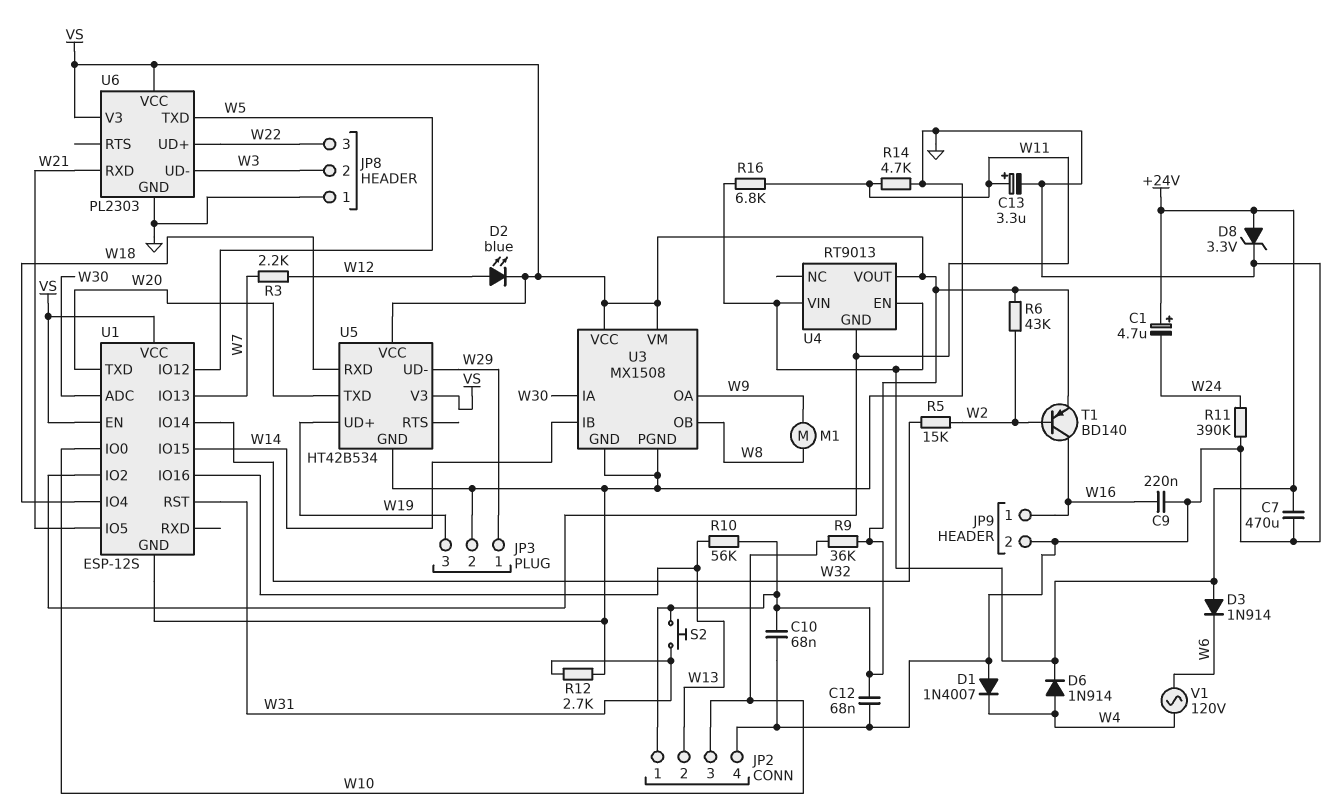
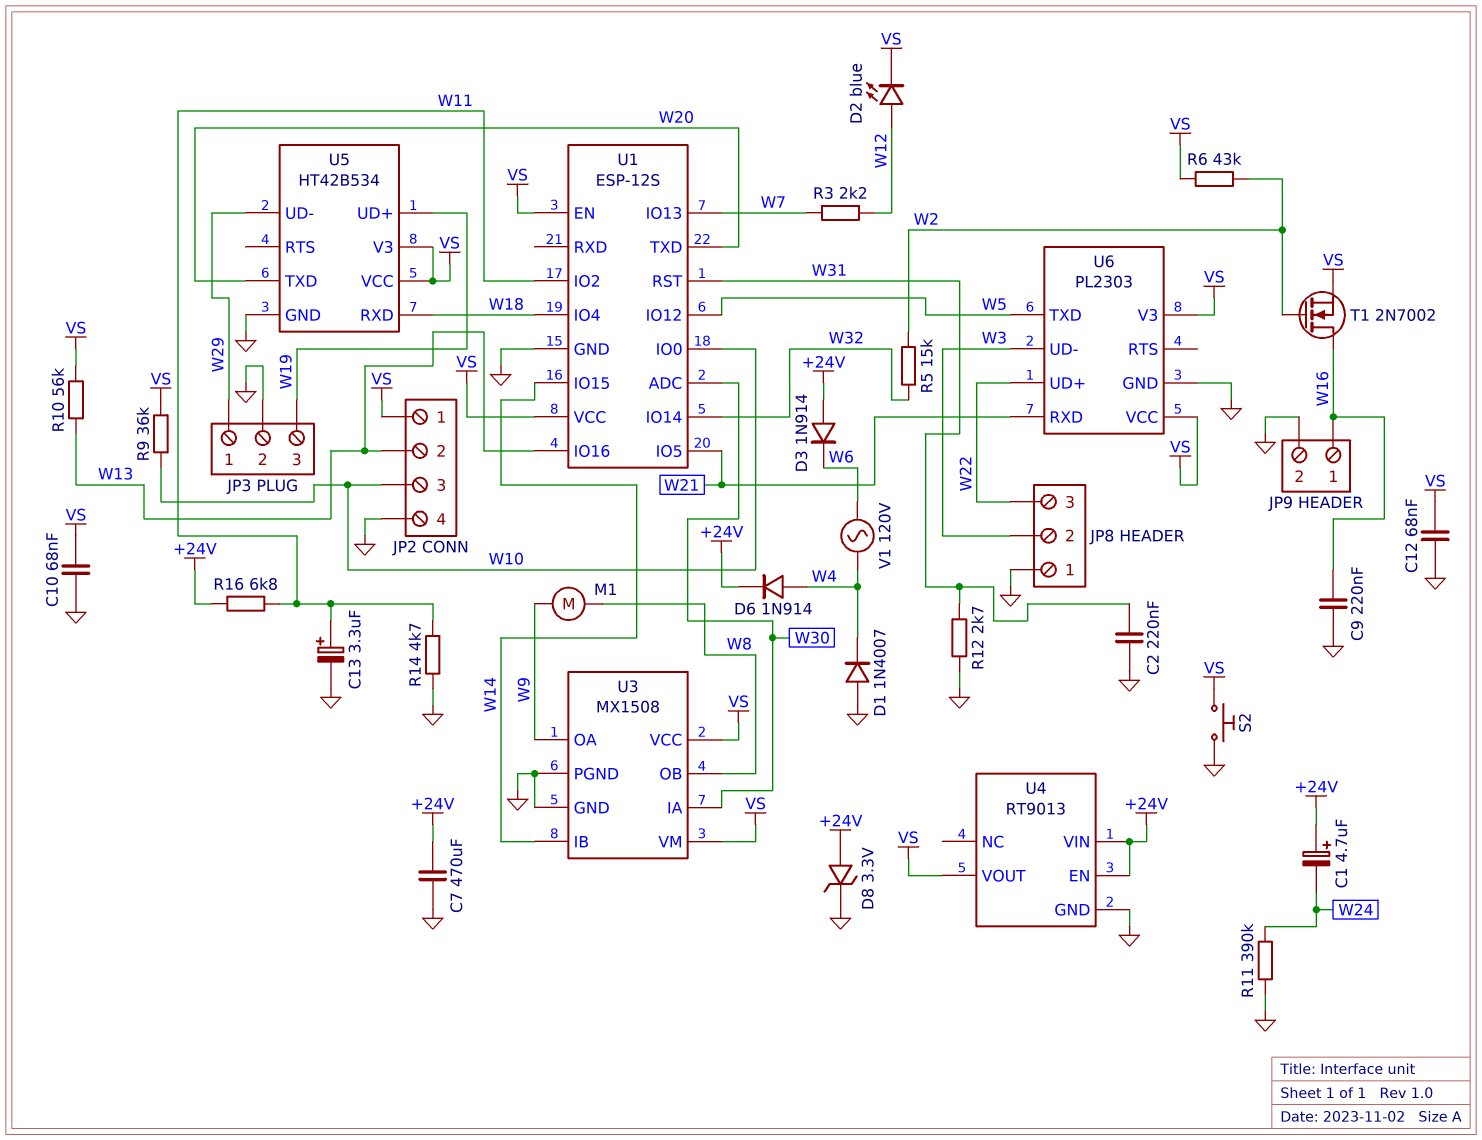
C2: none -> 220nF (GND, W31)
S2: button (VS, W31) -> button (GND, VS)
T1: PNP BD140 (B W2, C W16, E VS) -> NMOS 2N7002 (G W2, D W16, S VS)
U4 pin GND: W11 -> GND

